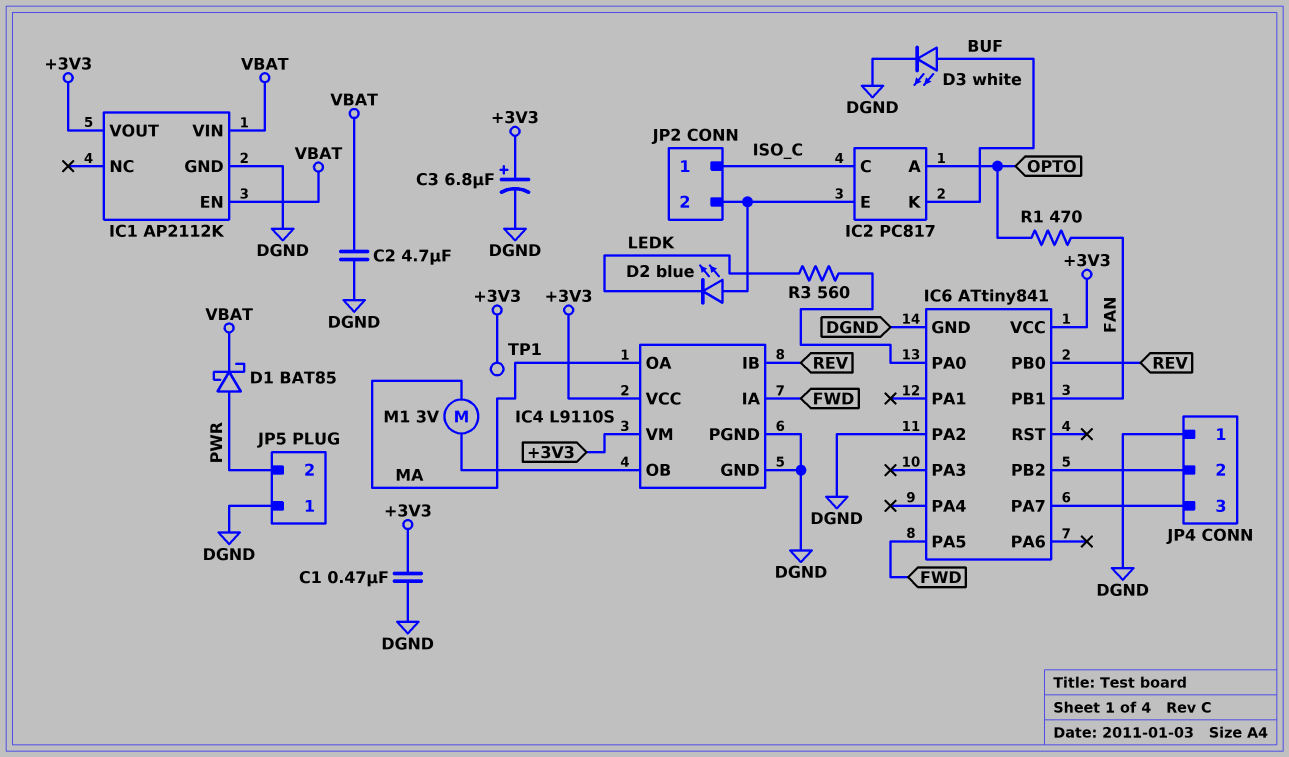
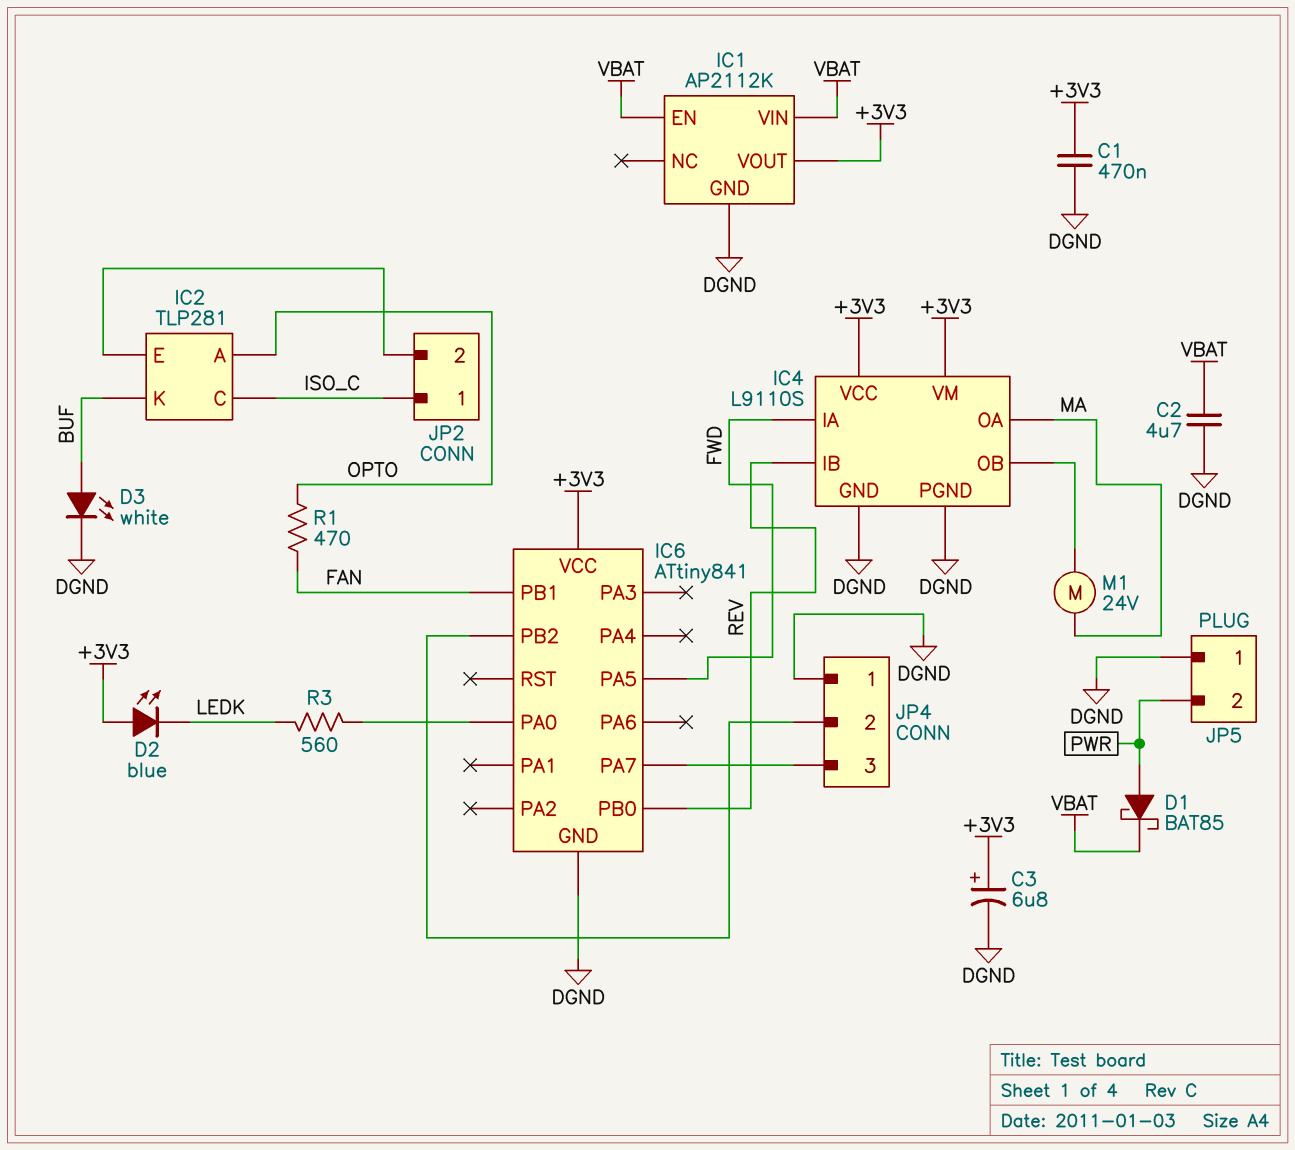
D2: LED blue (A IC2/E, K LEDK) -> LED blue (A +3V3, K LEDK)
IC2: PC817 -> TLP281
IC6 pin PA2: DGND -> none
M1: motor 3V (IC4/OB, MA) -> motor 24V (IC4/OB, MA)
TP1: test point (+3V3) -> none

